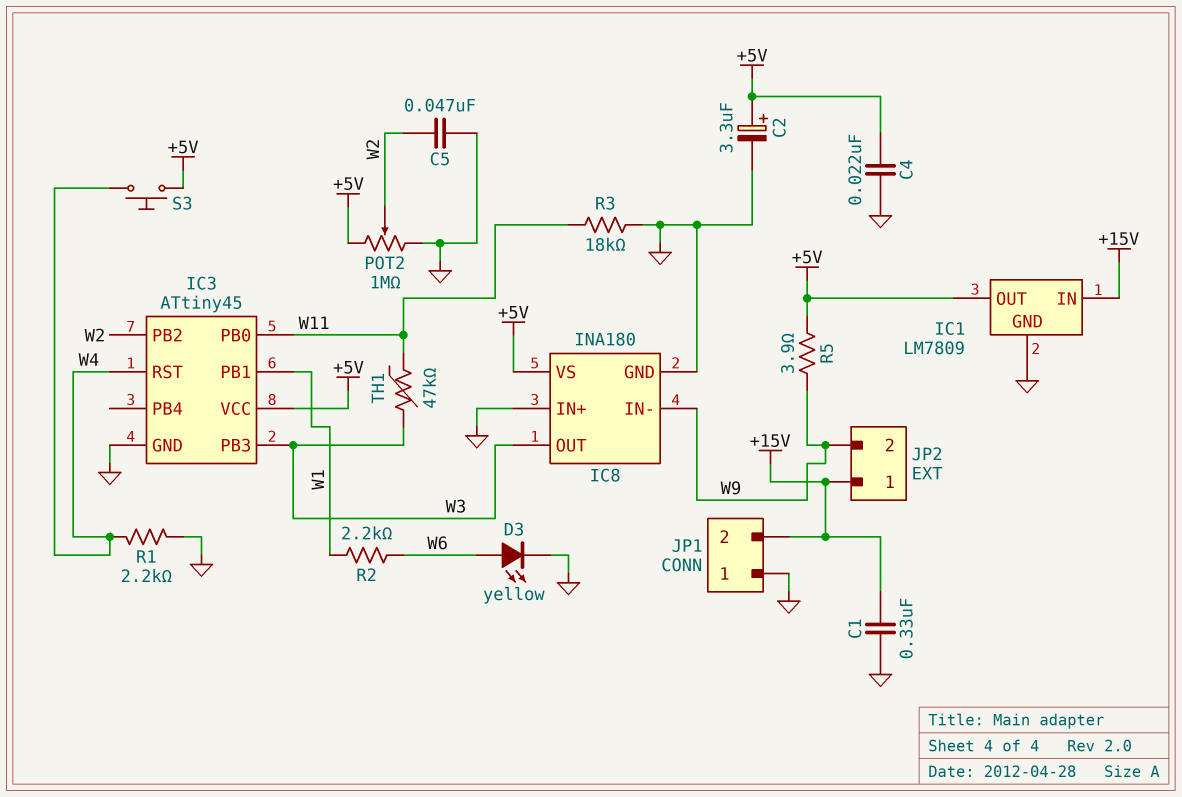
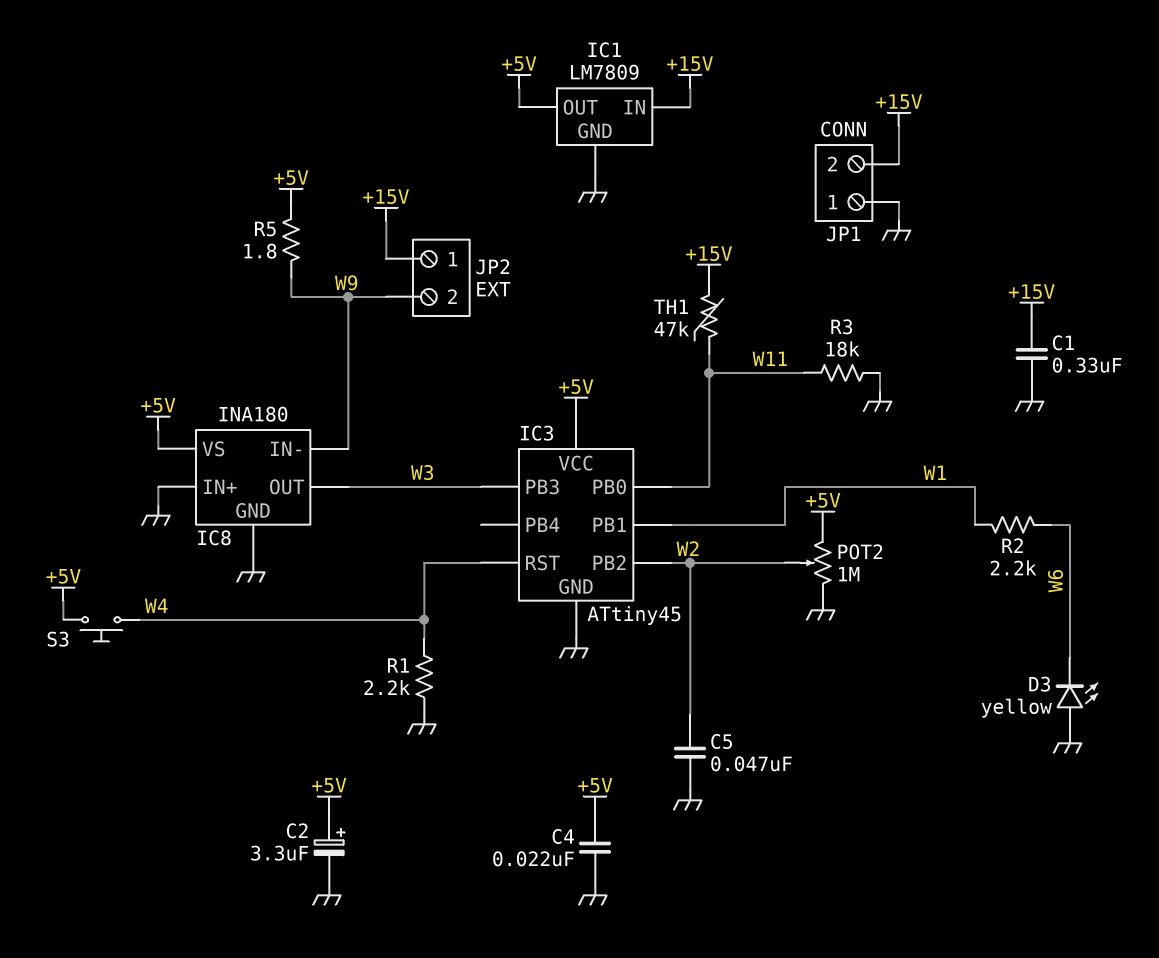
D3: LED yellow (A W6, K GND) -> LED yellow (A GND, K W6)
R5: 3.9 (+5V, W9) -> 1.8 (+5V, W9)
TH1: 47k (W3, W11) -> 47k (+15V, W11)

